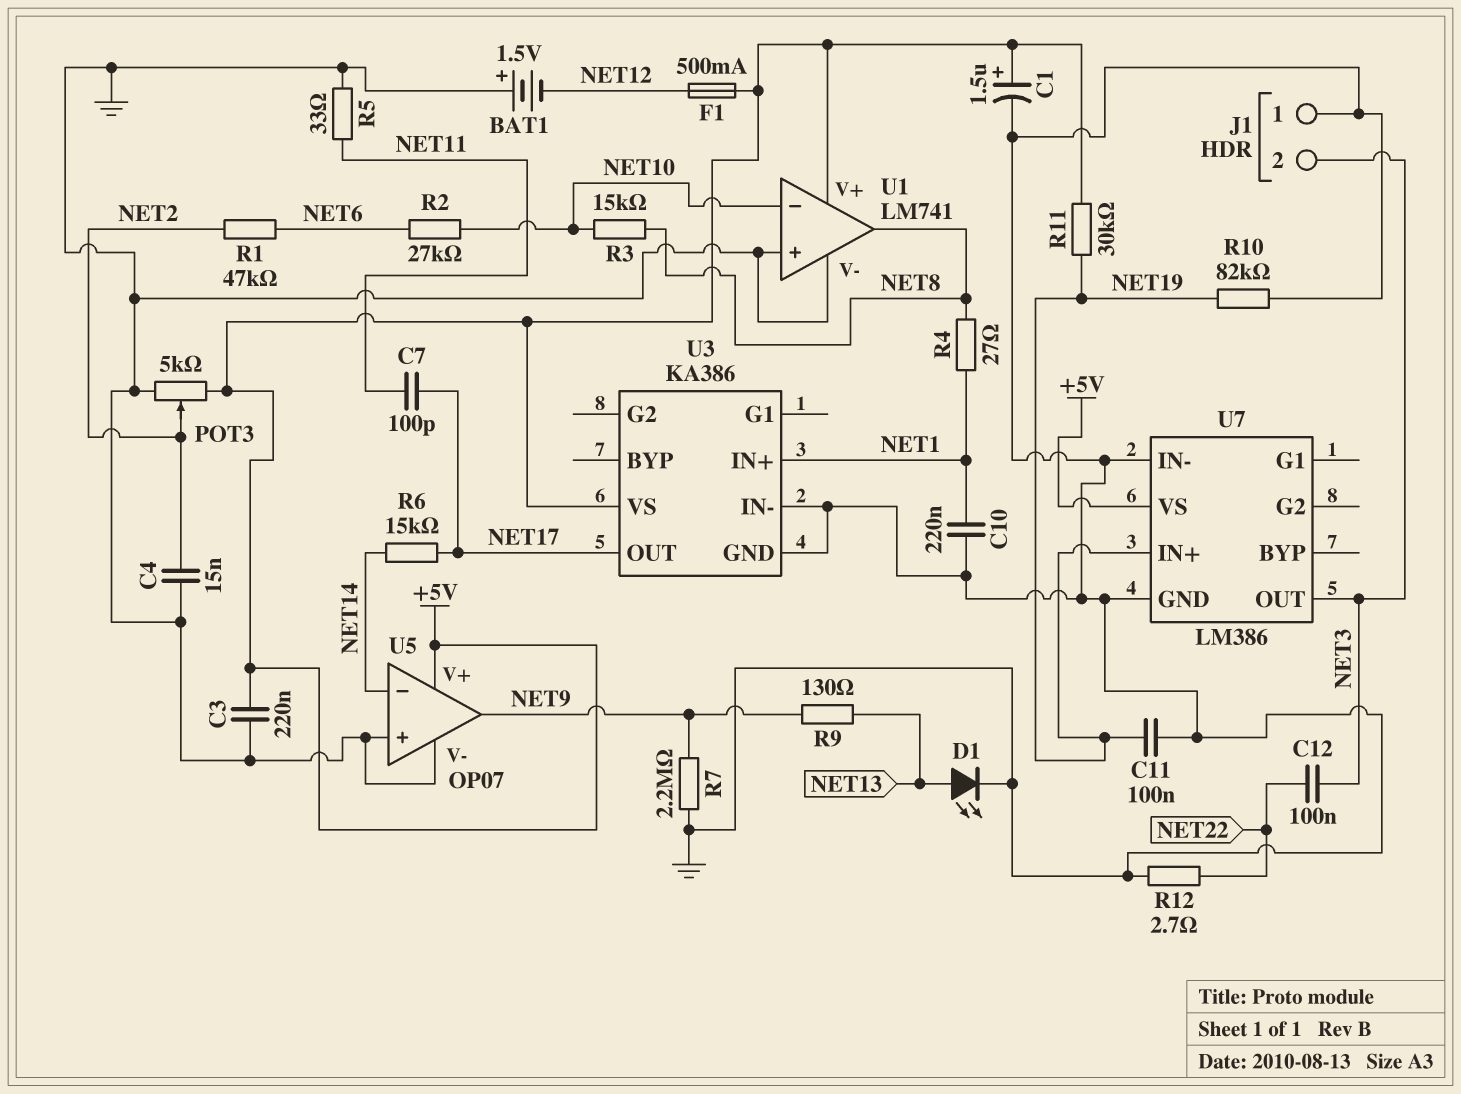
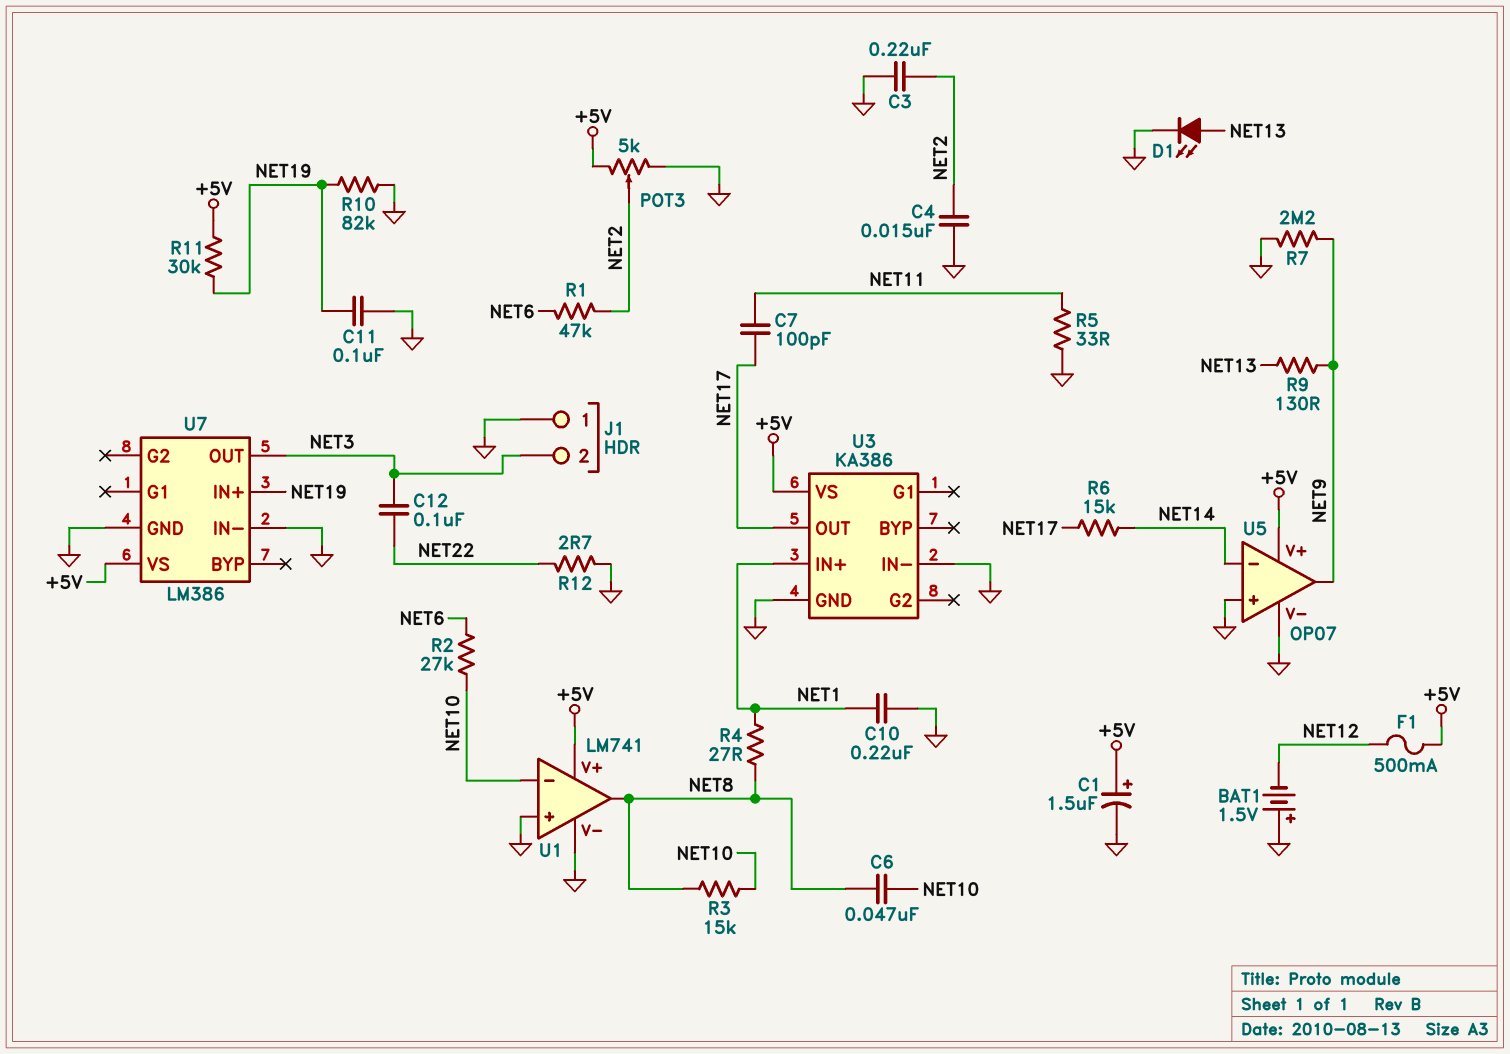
C3: 220nF (+5V, GND) -> 220nF (GND, NET2)
C6: none -> 47nF (NET8, NET10)

